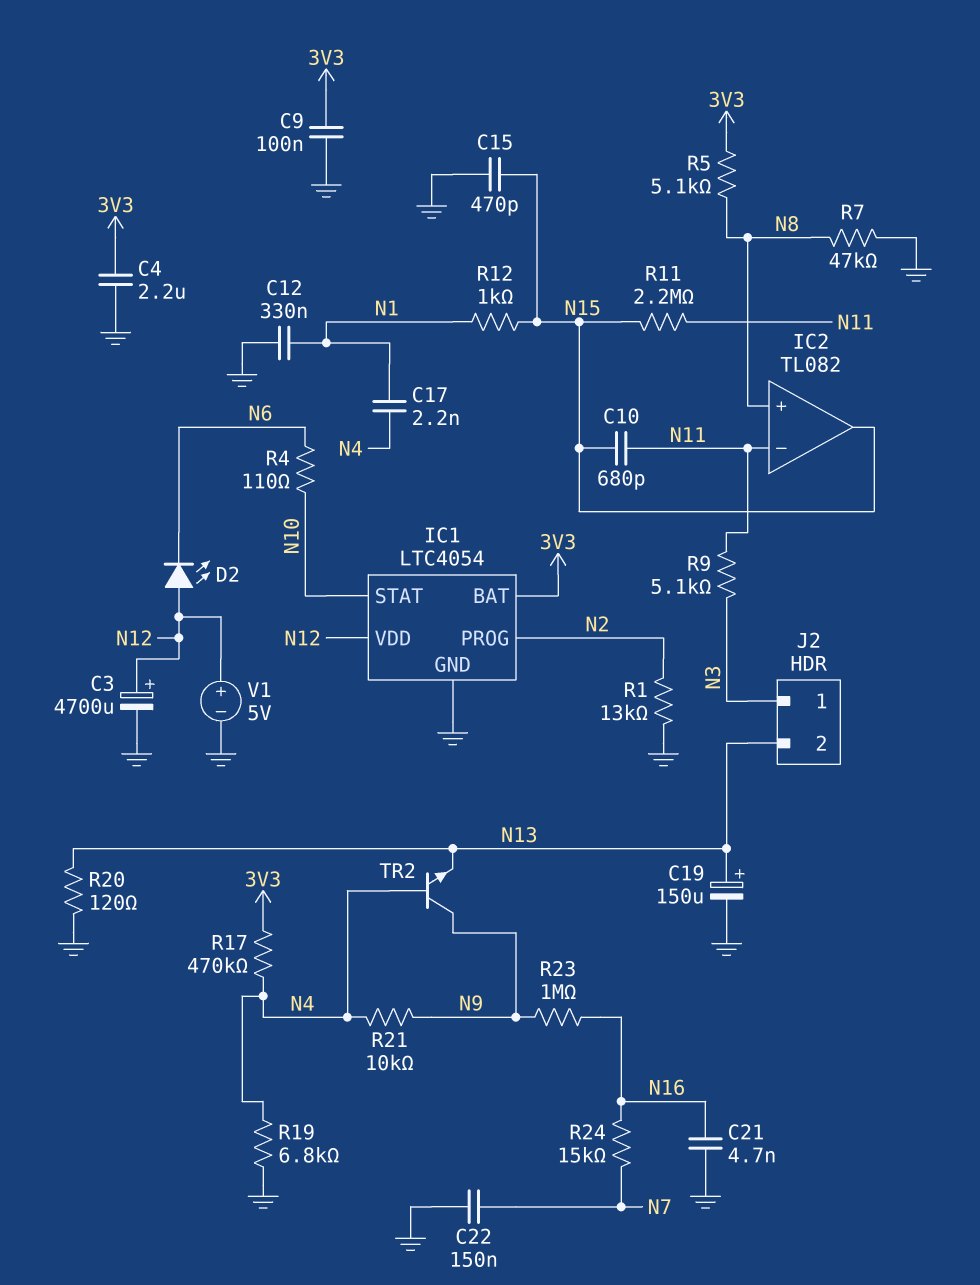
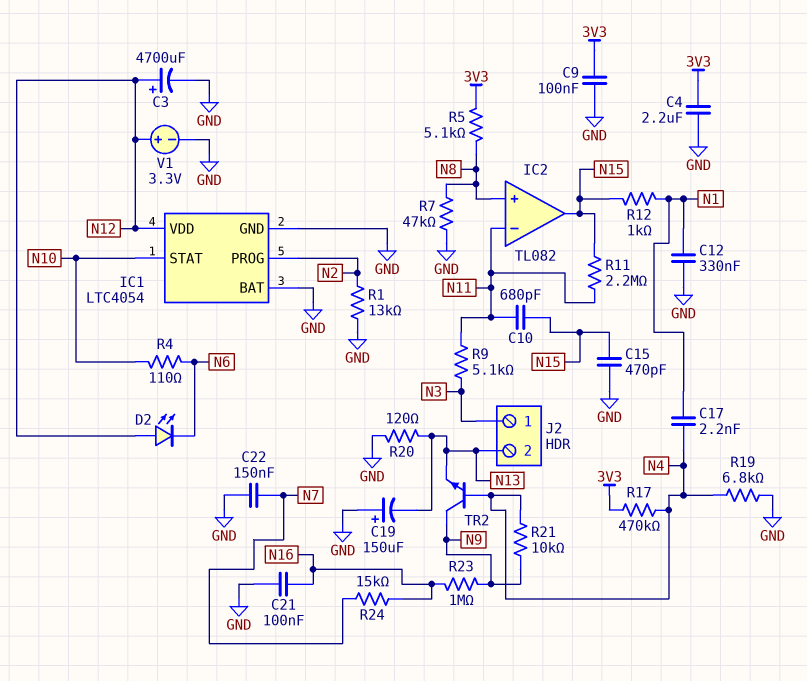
C19: 150uF (plus N13, minus GND) -> 150uF (plus GND, minus N13)
C21: 4.7nF (GND, N16) -> 100nF (GND, N16)
IC1 pin BAT: 3V3 -> GND
V1: 5V (plus N12, minus GND) -> 3.3V (plus N12, minus GND)

